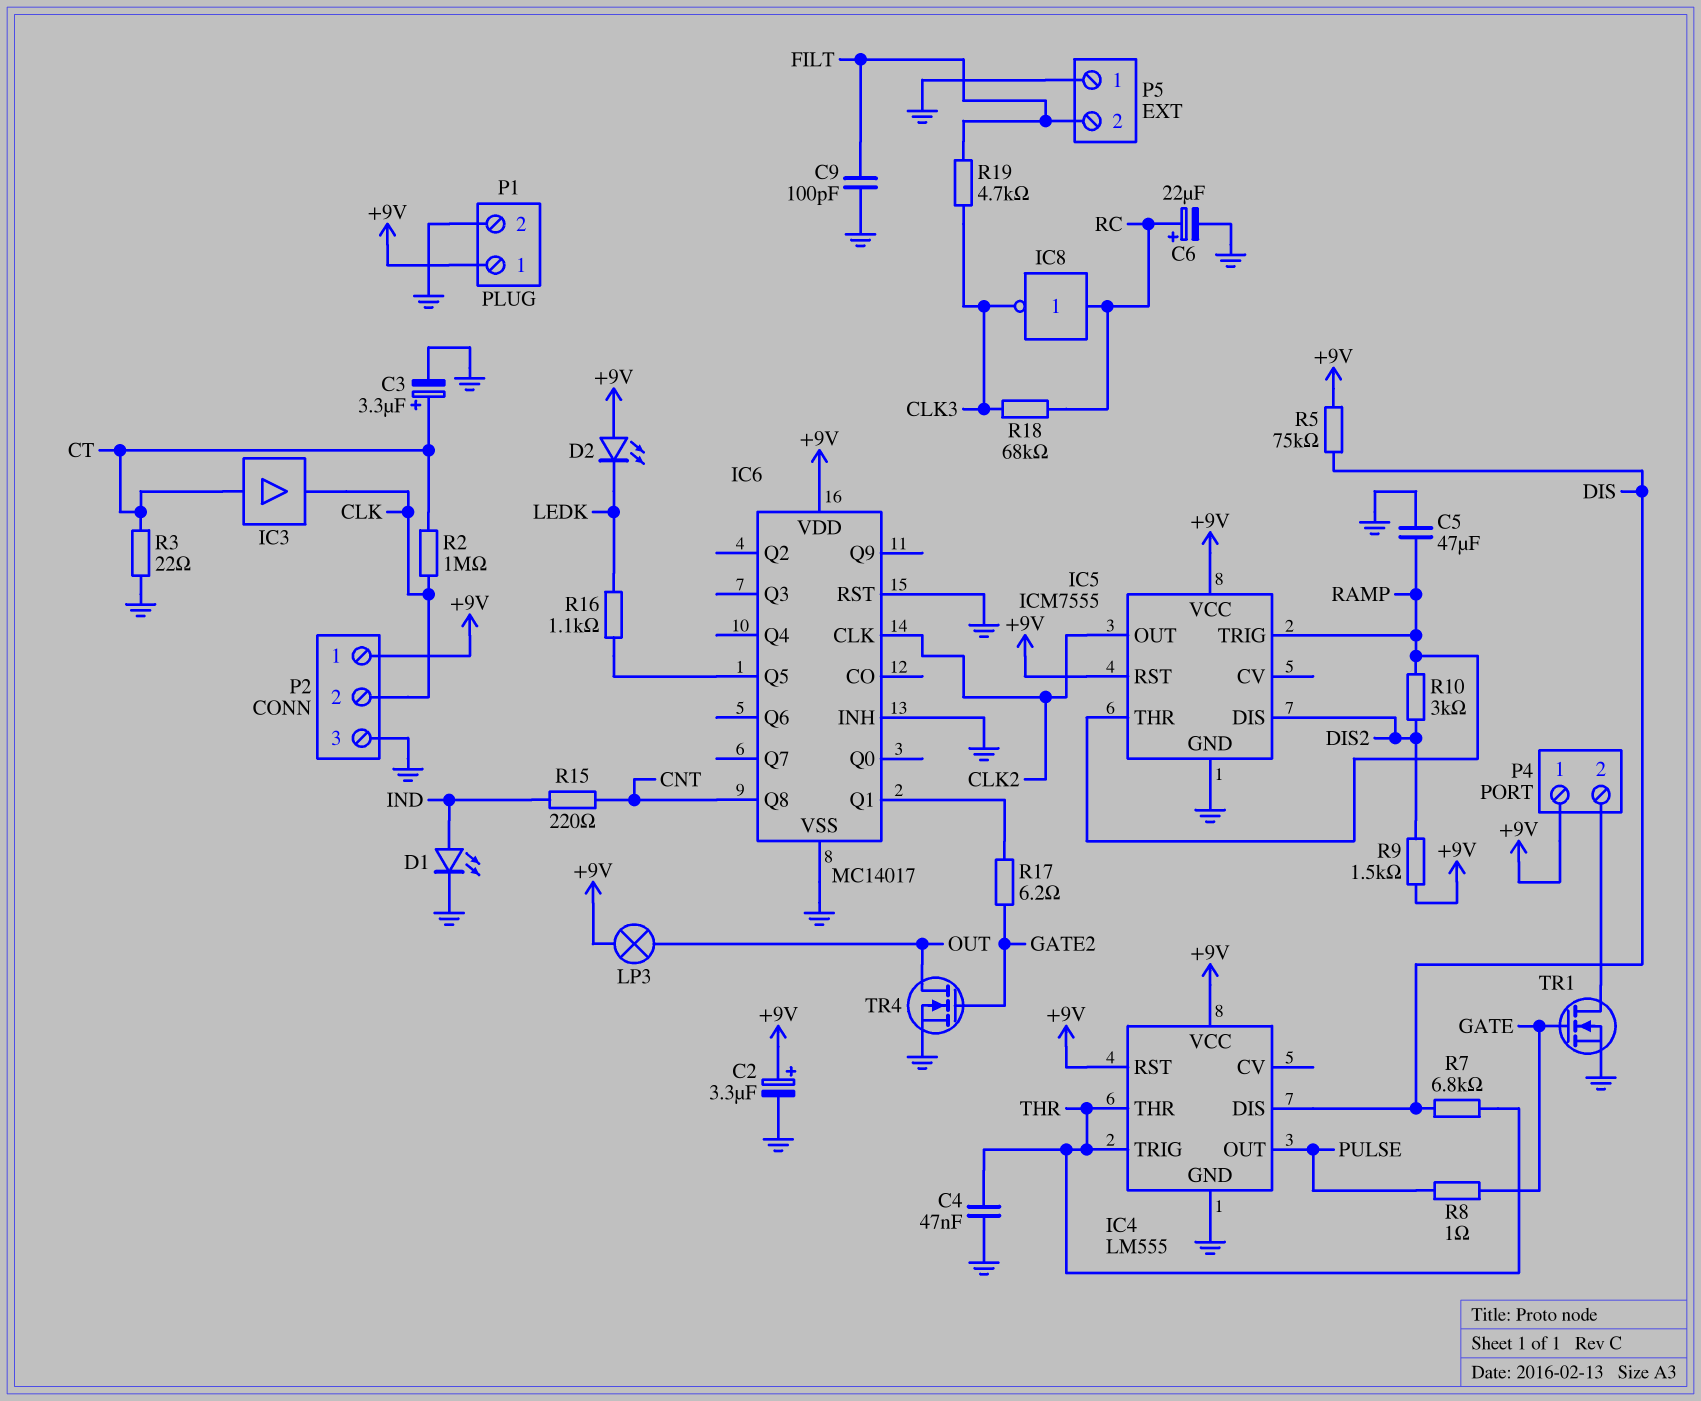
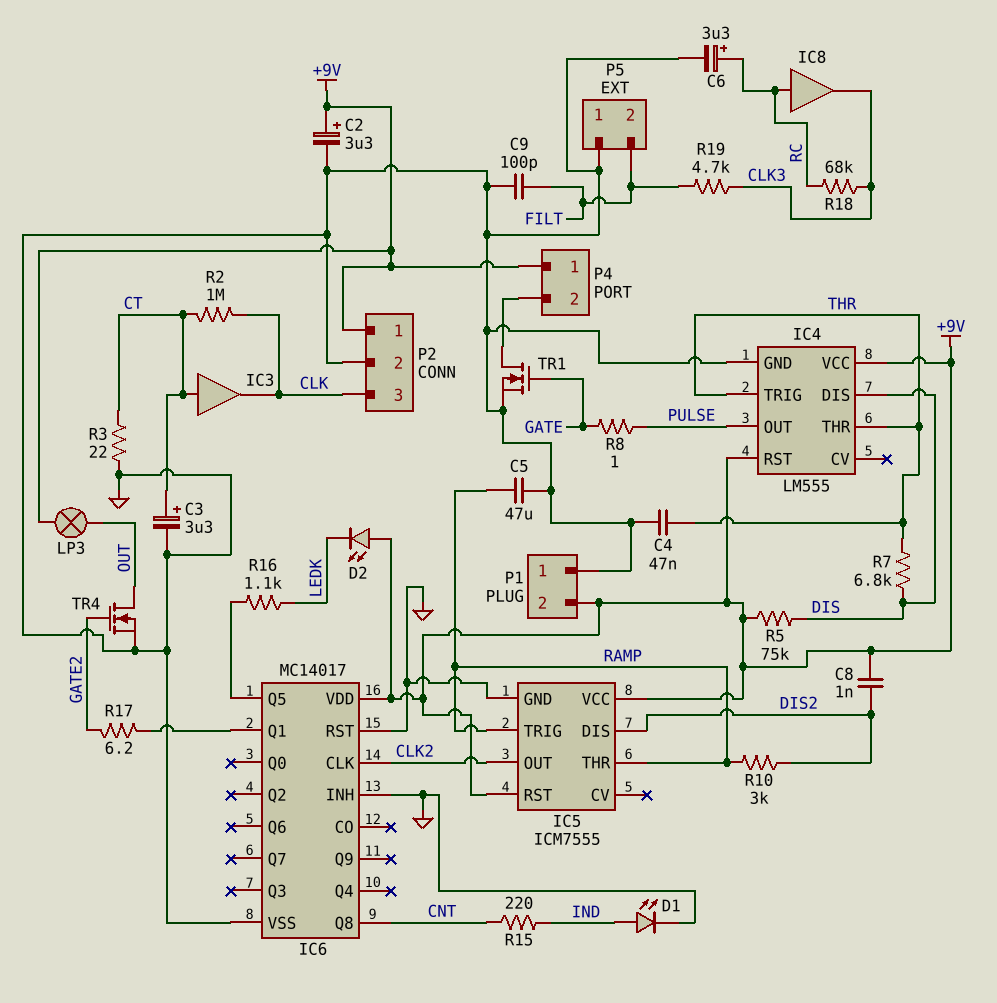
C6: 22uF (plus RC, minus GND) -> 3.3uF (plus RC, minus GND)
C8: none -> 1nF (+9V, DIS2)
IC8: NOT (in RC, out CLK3) -> buffer (in RC, out CLK3)
P1 pin 1: +9V -> GND
P1 pin 2: GND -> +9V
P2 pin 2: CLK -> GND
P2 pin 3: GND -> CLK
R9: 1.5k (+9V, DIS2) -> none

